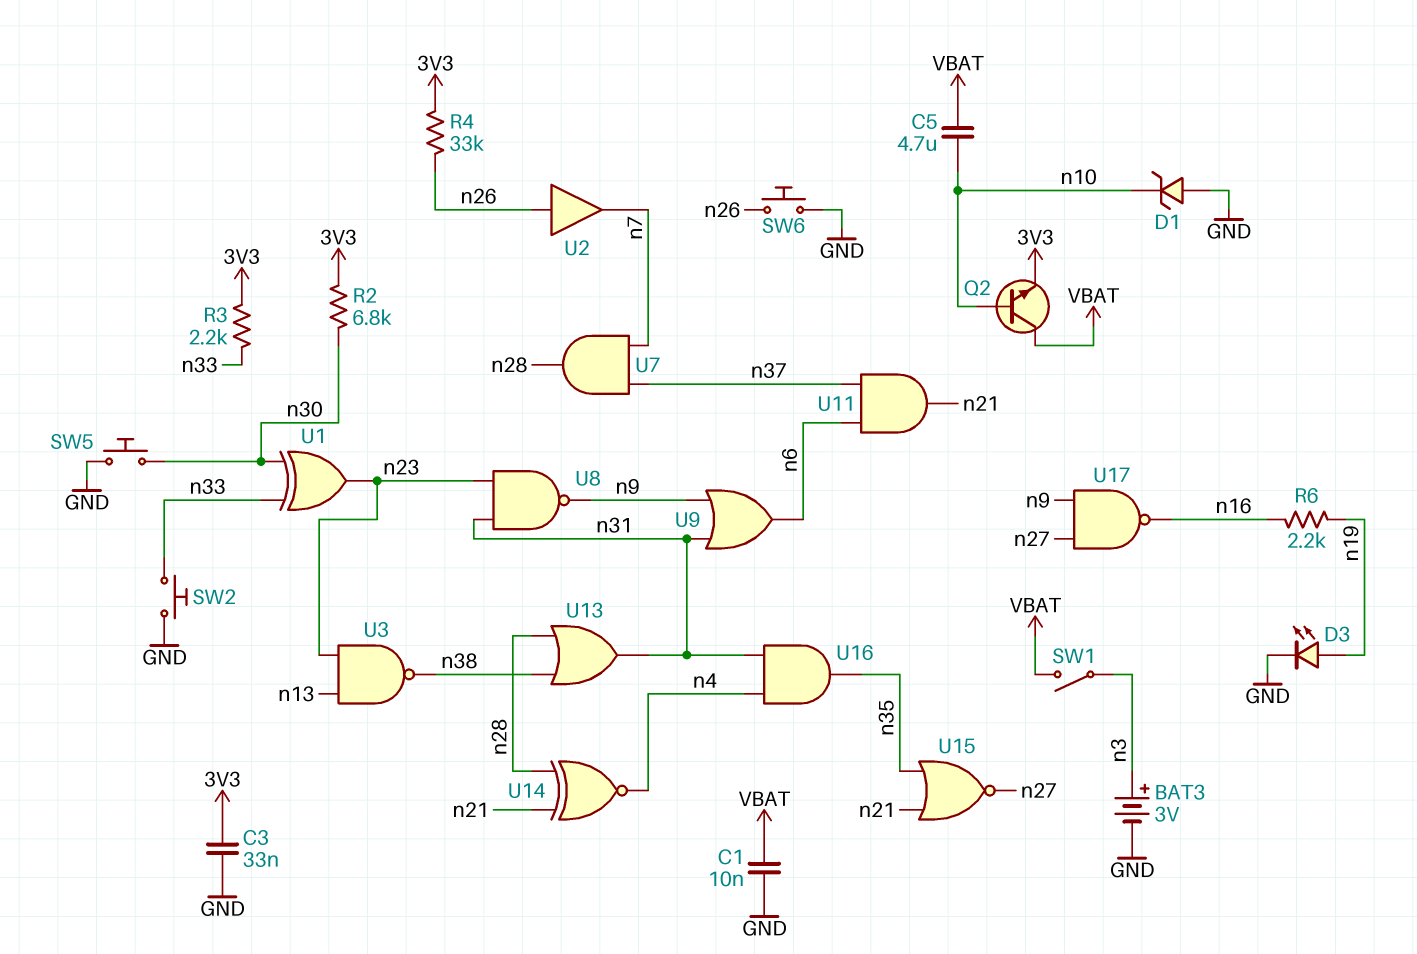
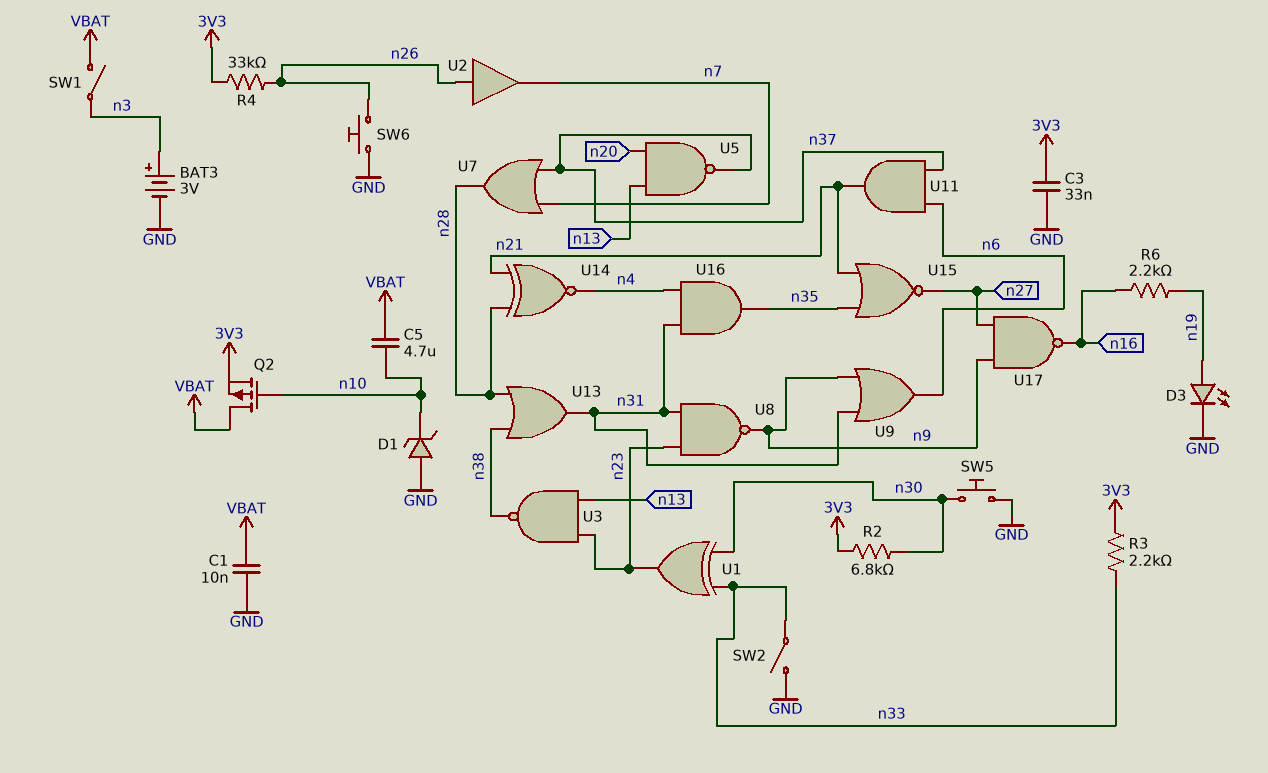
Q2: NPN (B n10, C VBAT, E 3V3) -> PMOS (G n10, D VBAT, S 3V3)
SW2: button (GND, n33) -> switch (GND, n33)
U5: none -> NAND (in n13, in n20, out n37)
U7: AND (in n7, in n37, out n28) -> OR (in n7, in n37, out n28)

